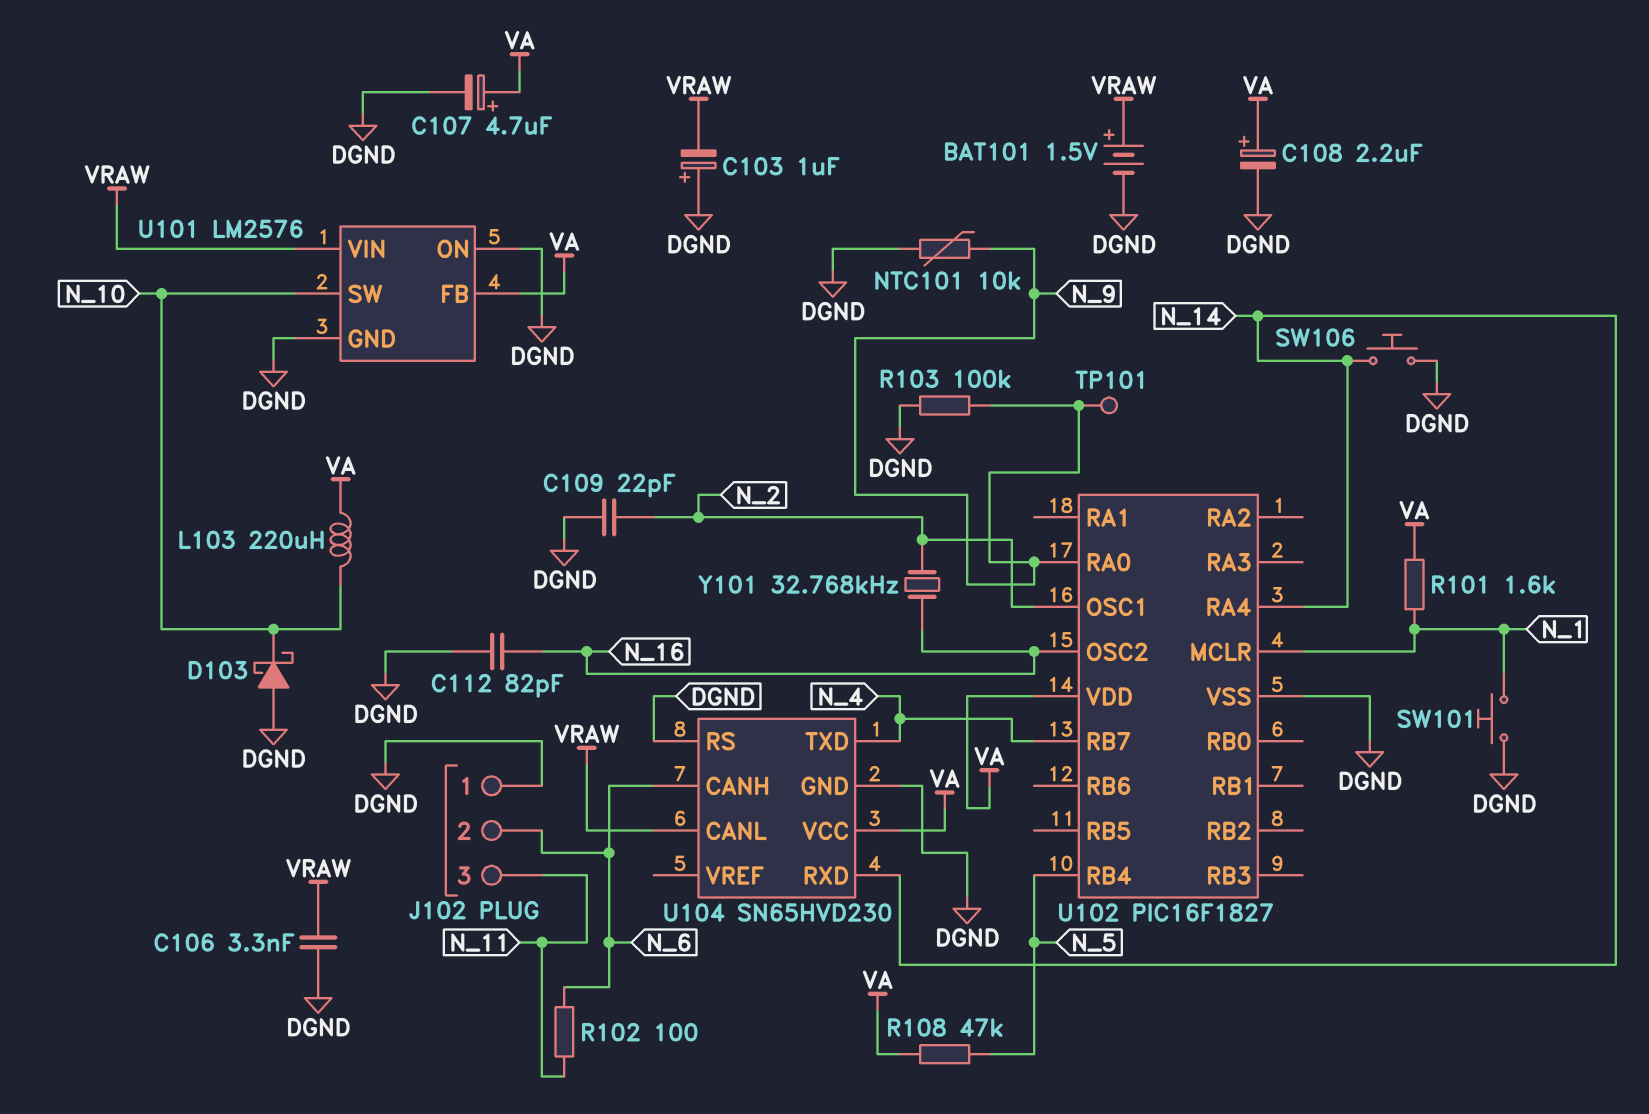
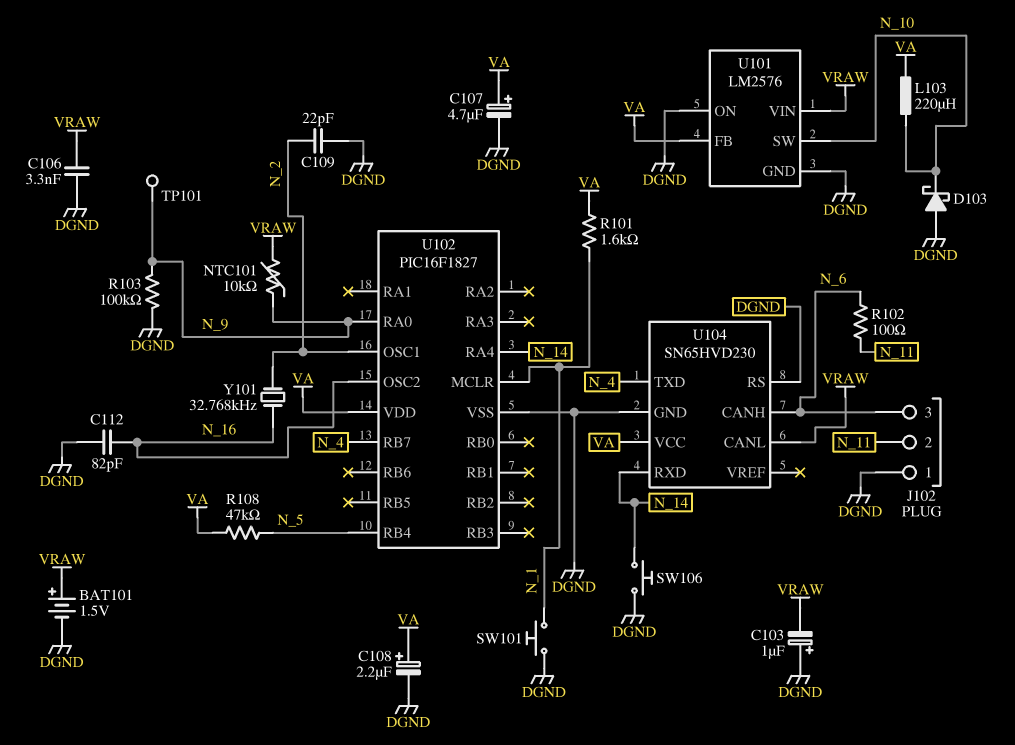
J102 pin 2: N_6 -> N_11
J102 pin 3: N_11 -> N_6
NTC101: 10k (DGND, N_9) -> 10k (N_9, VRAW)

